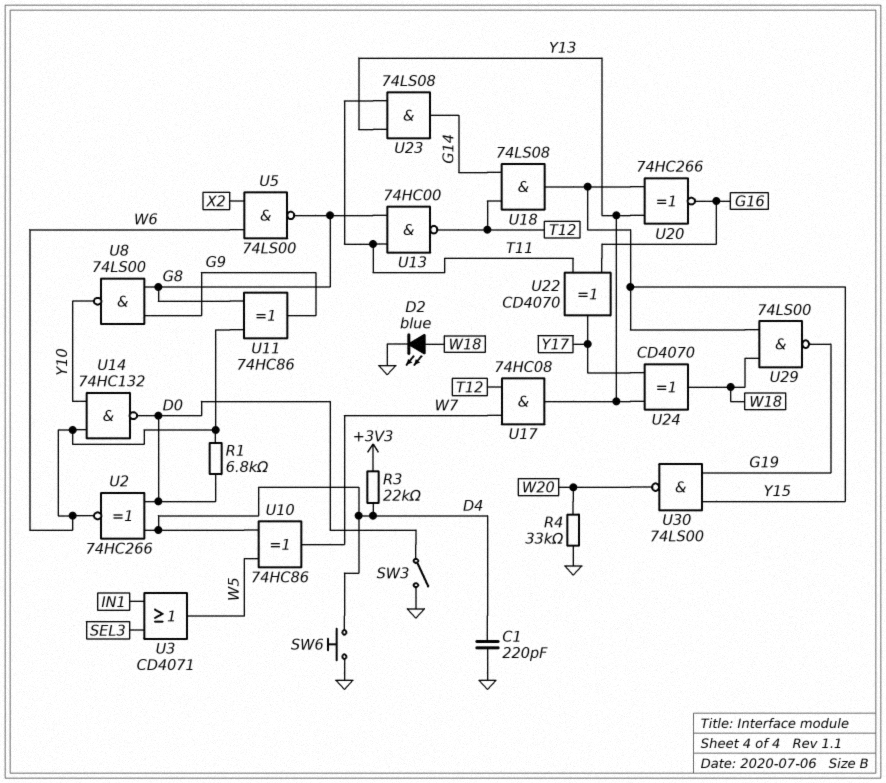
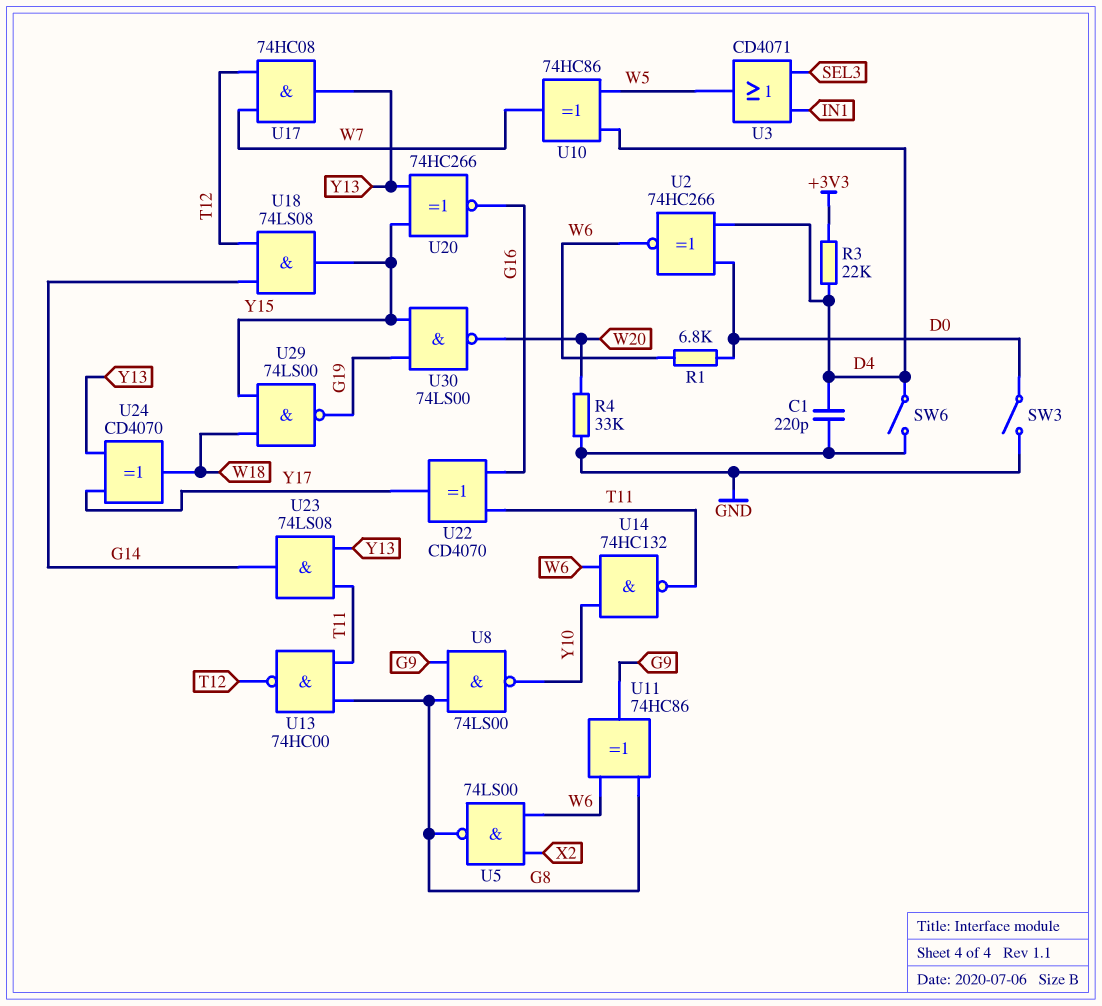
D2: LED blue (A W18, K GND) -> none
SW6: button (D4, GND) -> switch (D4, GND)
U14: NAND 74HC132 (in W6, in Y10, out D0) -> NAND 74HC132 (in W6, in Y10, out T11)

